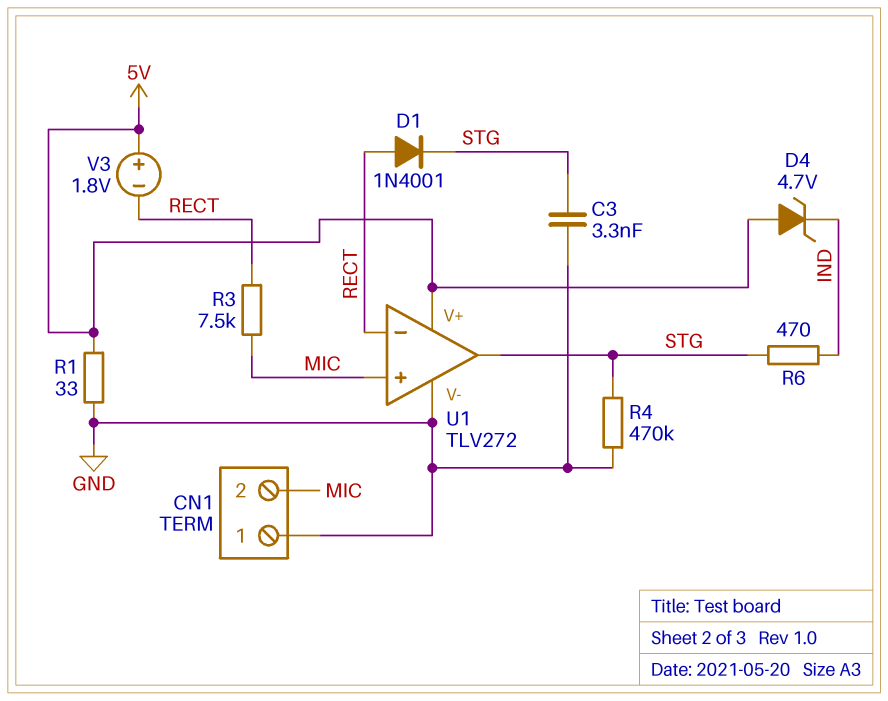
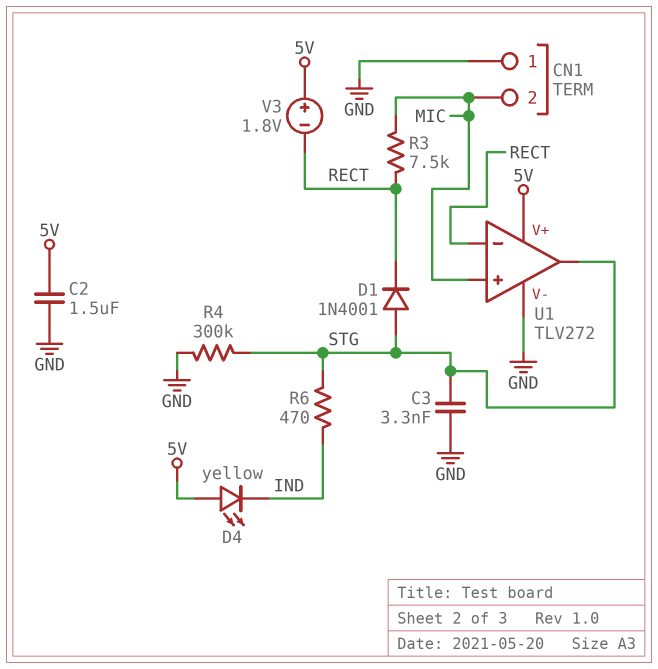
C2: none -> 1.5uF (5V, GND)
D1: diode 1N4001 (A RECT, K STG) -> diode 1N4001 (A STG, K RECT)
D4: zener 4.7V (A 5V, K IND) -> LED yellow (A 5V, K IND)
R1: 33 (5V, GND) -> none
R4: 470k (GND, STG) -> 300k (GND, STG)

